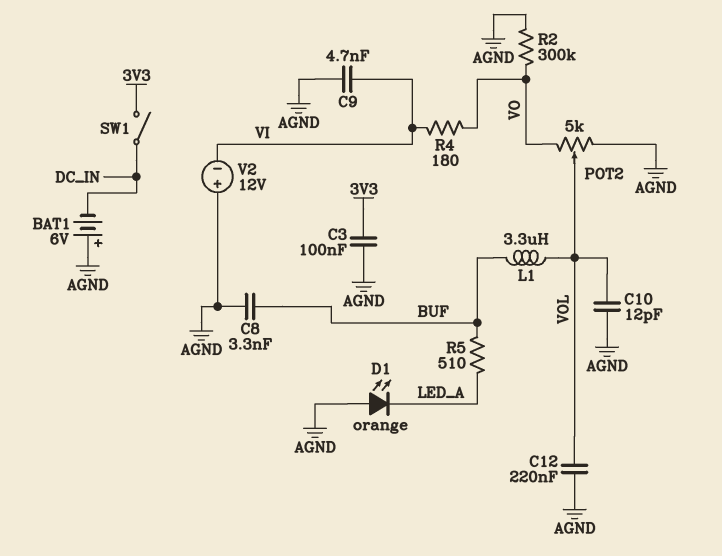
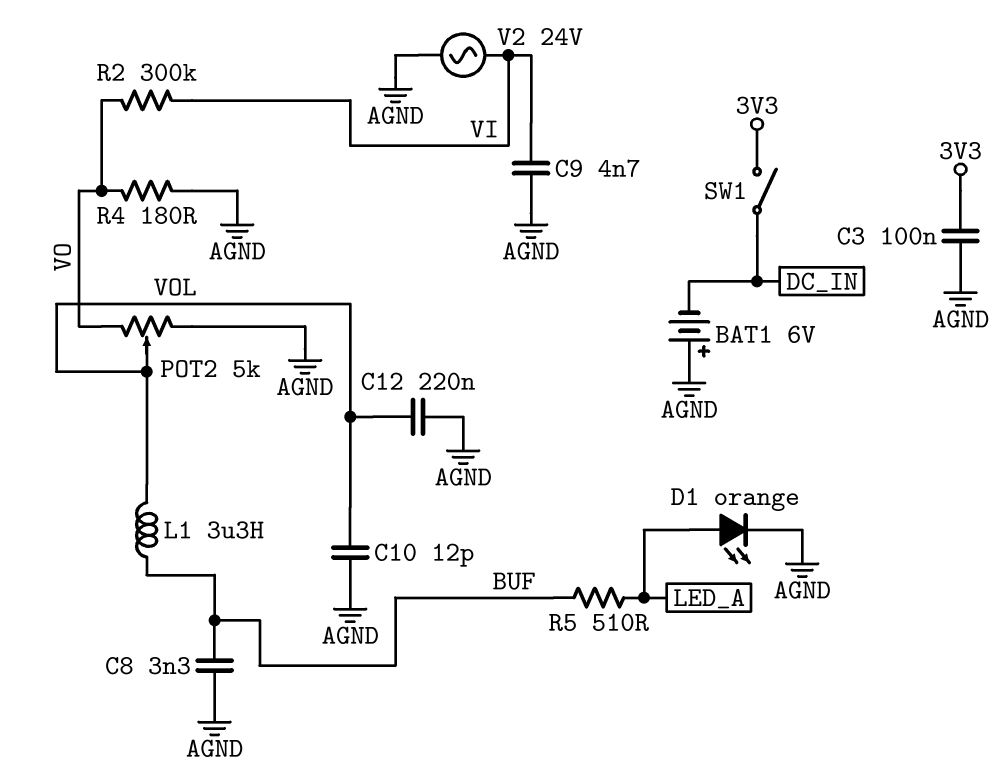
D1: LED orange (A AGND, K LED_A) -> LED orange (A LED_A, K AGND)
R2: 300k (AGND, VO) -> 300k (VI, VO)
R4: 180 (VI, VO) -> 180 (AGND, VO)
V2: 12V (plus AGND, minus VI) -> AC 24V (AGND, VI)

